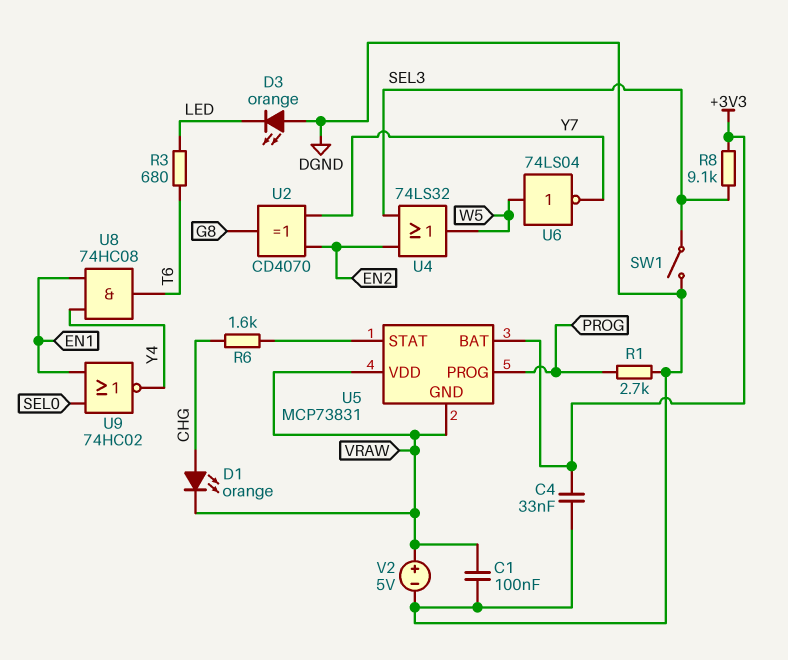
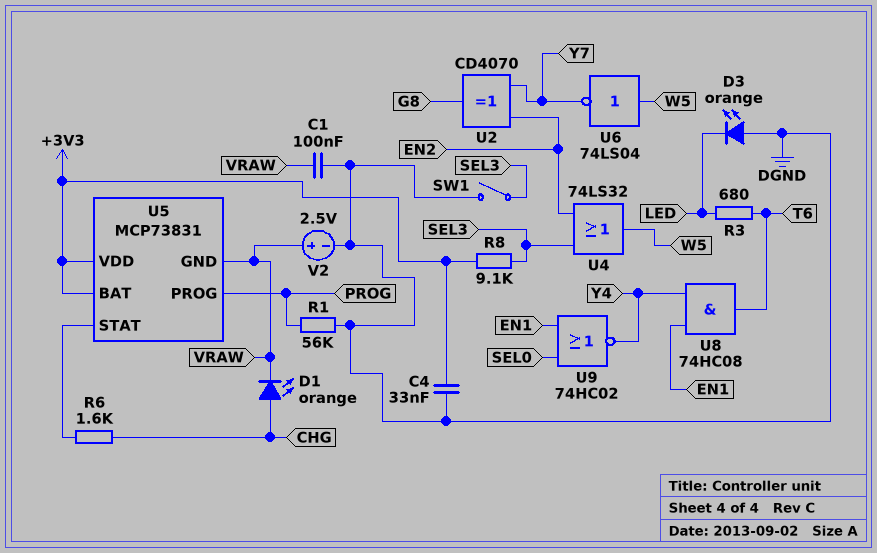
R1: 2.7k (DGND, PROG) -> 56k (DGND, PROG)
U5 pin VDD: VRAW -> +3V3
V2: 5V (plus VRAW, minus DGND) -> 2.5V (plus VRAW, minus DGND)

